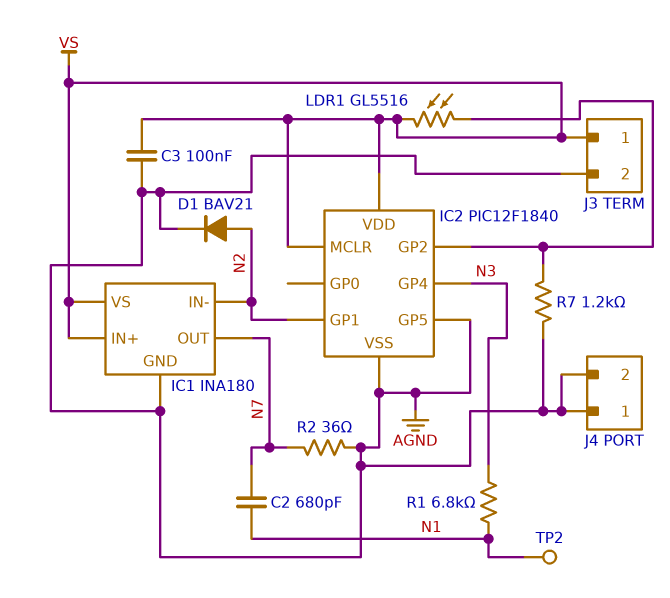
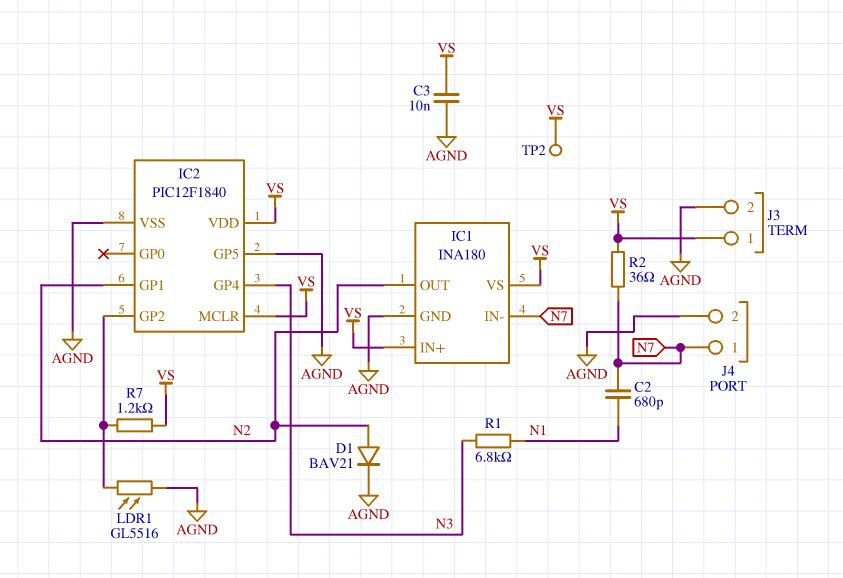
C3: 100nF (AGND, VS) -> 10nF (AGND, VS)
IC1 pin IN-: N2 -> N7
IC1 pin OUT: N7 -> N2
J4 pin 1: AGND -> N7
LDR1: GL5516 (IC2/GP2, VS) -> GL5516 (AGND, IC2/GP2)
R2: 36 (AGND, N7) -> 36 (N7, VS)
R7: 1.2k (AGND, IC2/GP2) -> 1.2k (IC2/GP2, VS)
TP2: test point (N1) -> test point (VS)

